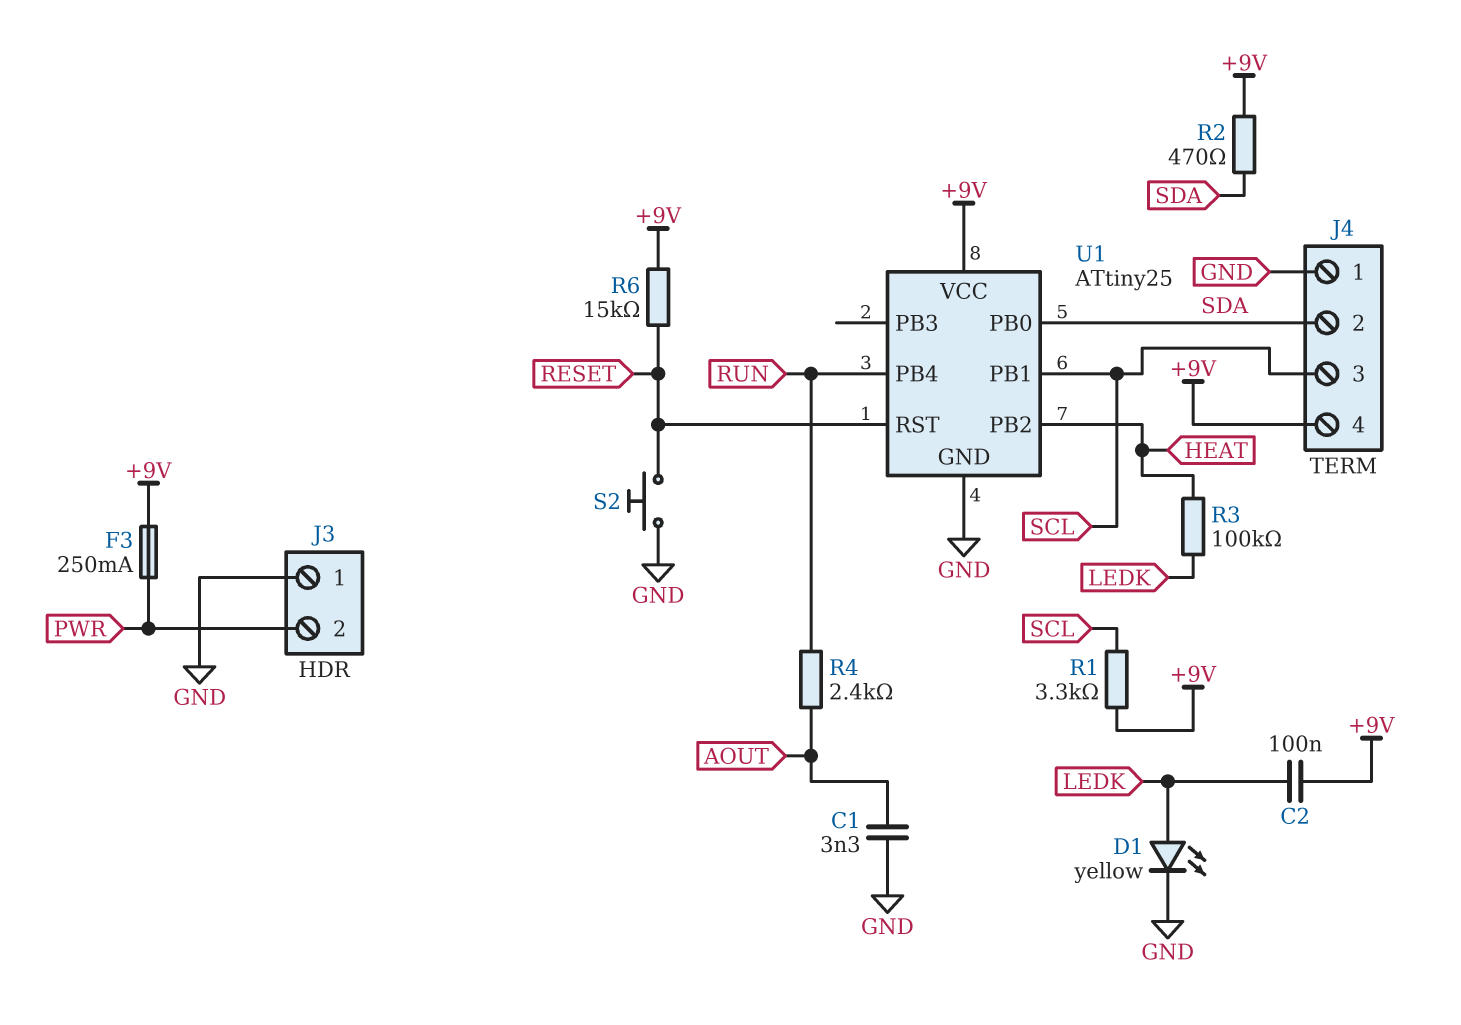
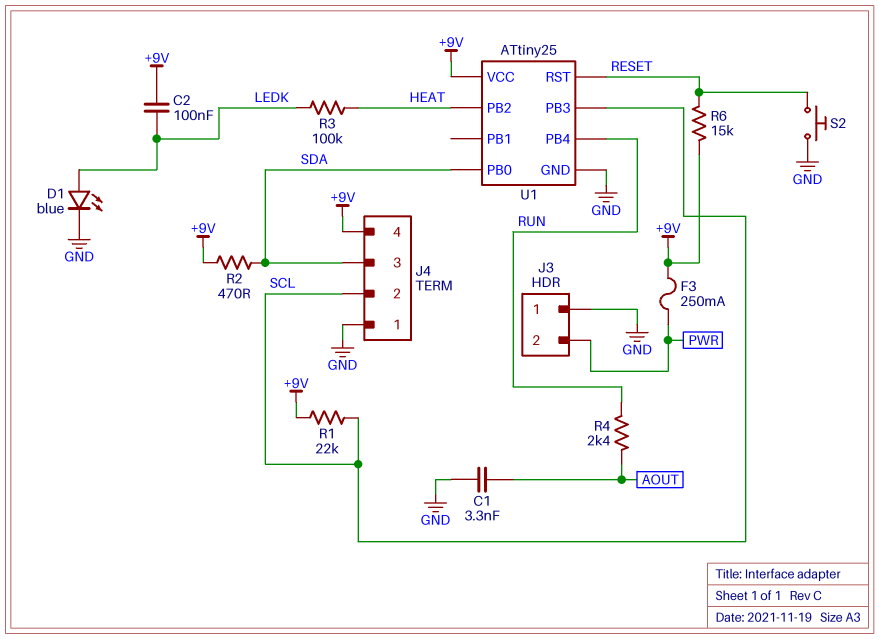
D1: LED yellow (A LEDK, K GND) -> LED blue (A LEDK, K GND)
J4 pin 2: SDA -> SCL
J4 pin 3: SCL -> SDA
R1: 3.3k (+9V, SCL) -> 22k (+9V, SCL)
U1 pin PB1: SCL -> none
U1 pin PB3: none -> SCL

